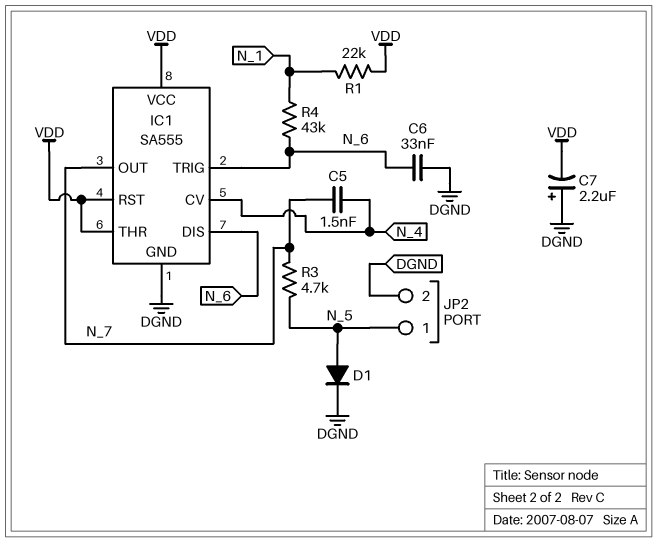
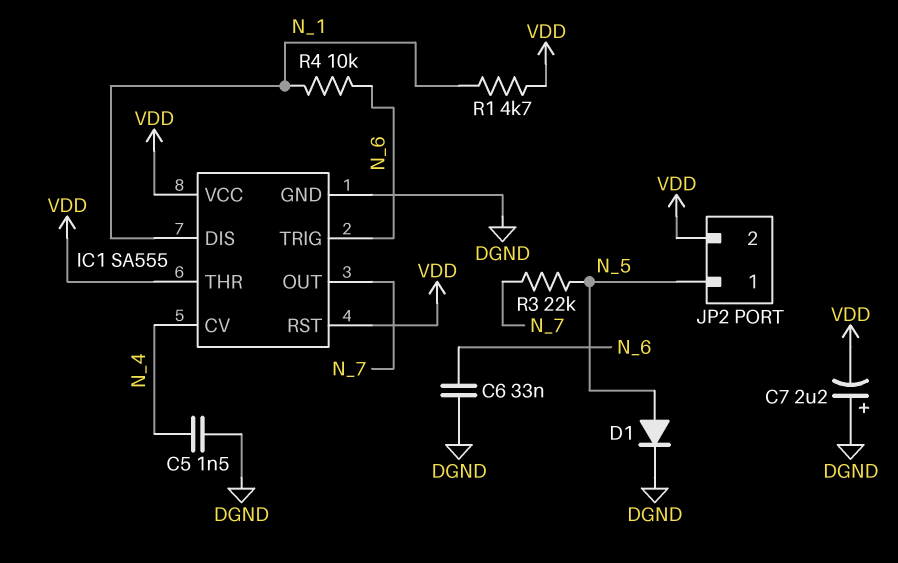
C5: 1.5nF (N_4, N_7) -> 1.5nF (DGND, N_4)
IC1 pin DIS: N_6 -> N_1
JP2 pin 2: DGND -> VDD
R1: 22k (N_1, VDD) -> 4.7k (N_1, VDD)
R3: 4.7k (N_5, N_7) -> 22k (N_5, N_7)
R4: 43k (N_1, N_6) -> 10k (N_1, N_6)

